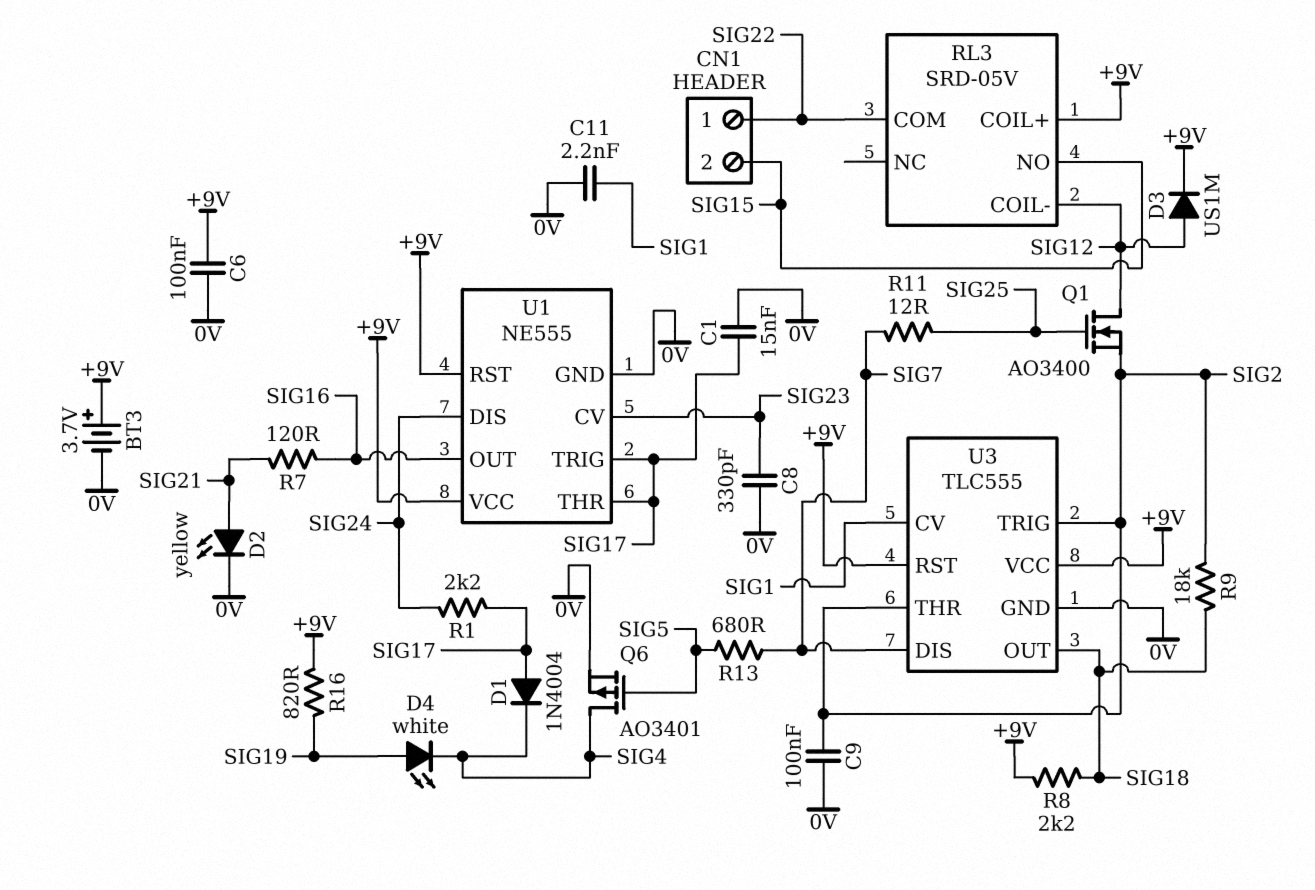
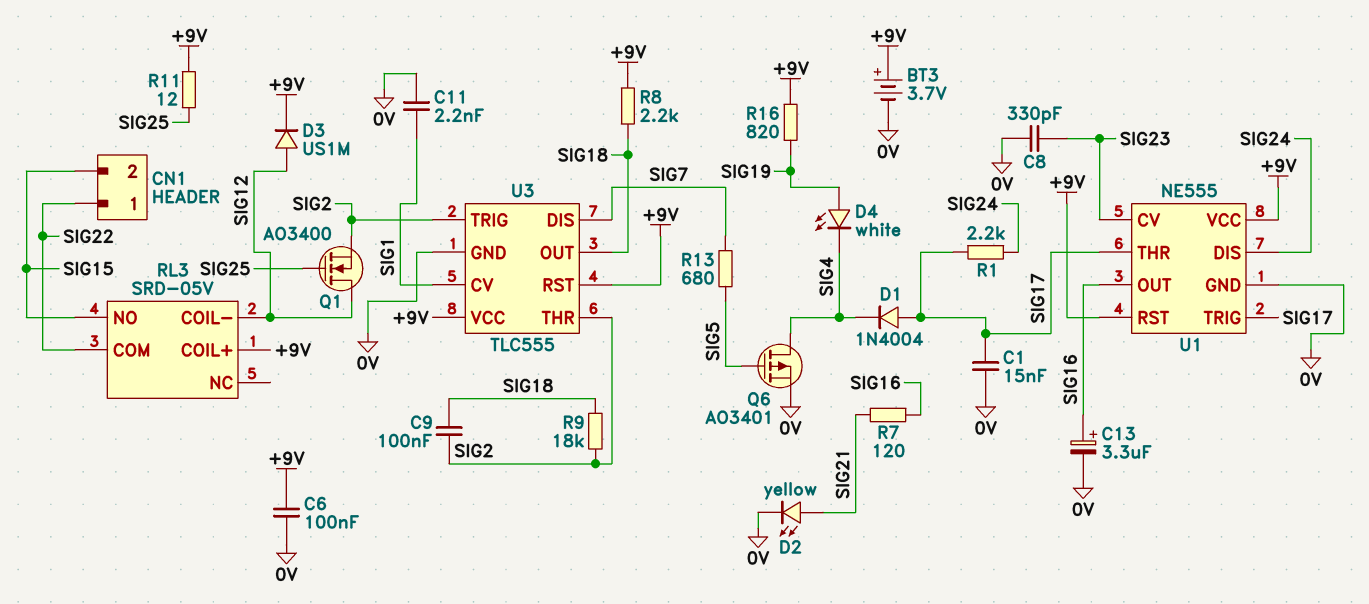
C9: 100nF (0V, SIG2) -> 100nF (SIG2, SIG18)
C13: none -> 3.3uF (plus SIG16, minus 0V)
R11: 12 (SIG7, SIG25) -> 12 (+9V, SIG25)

